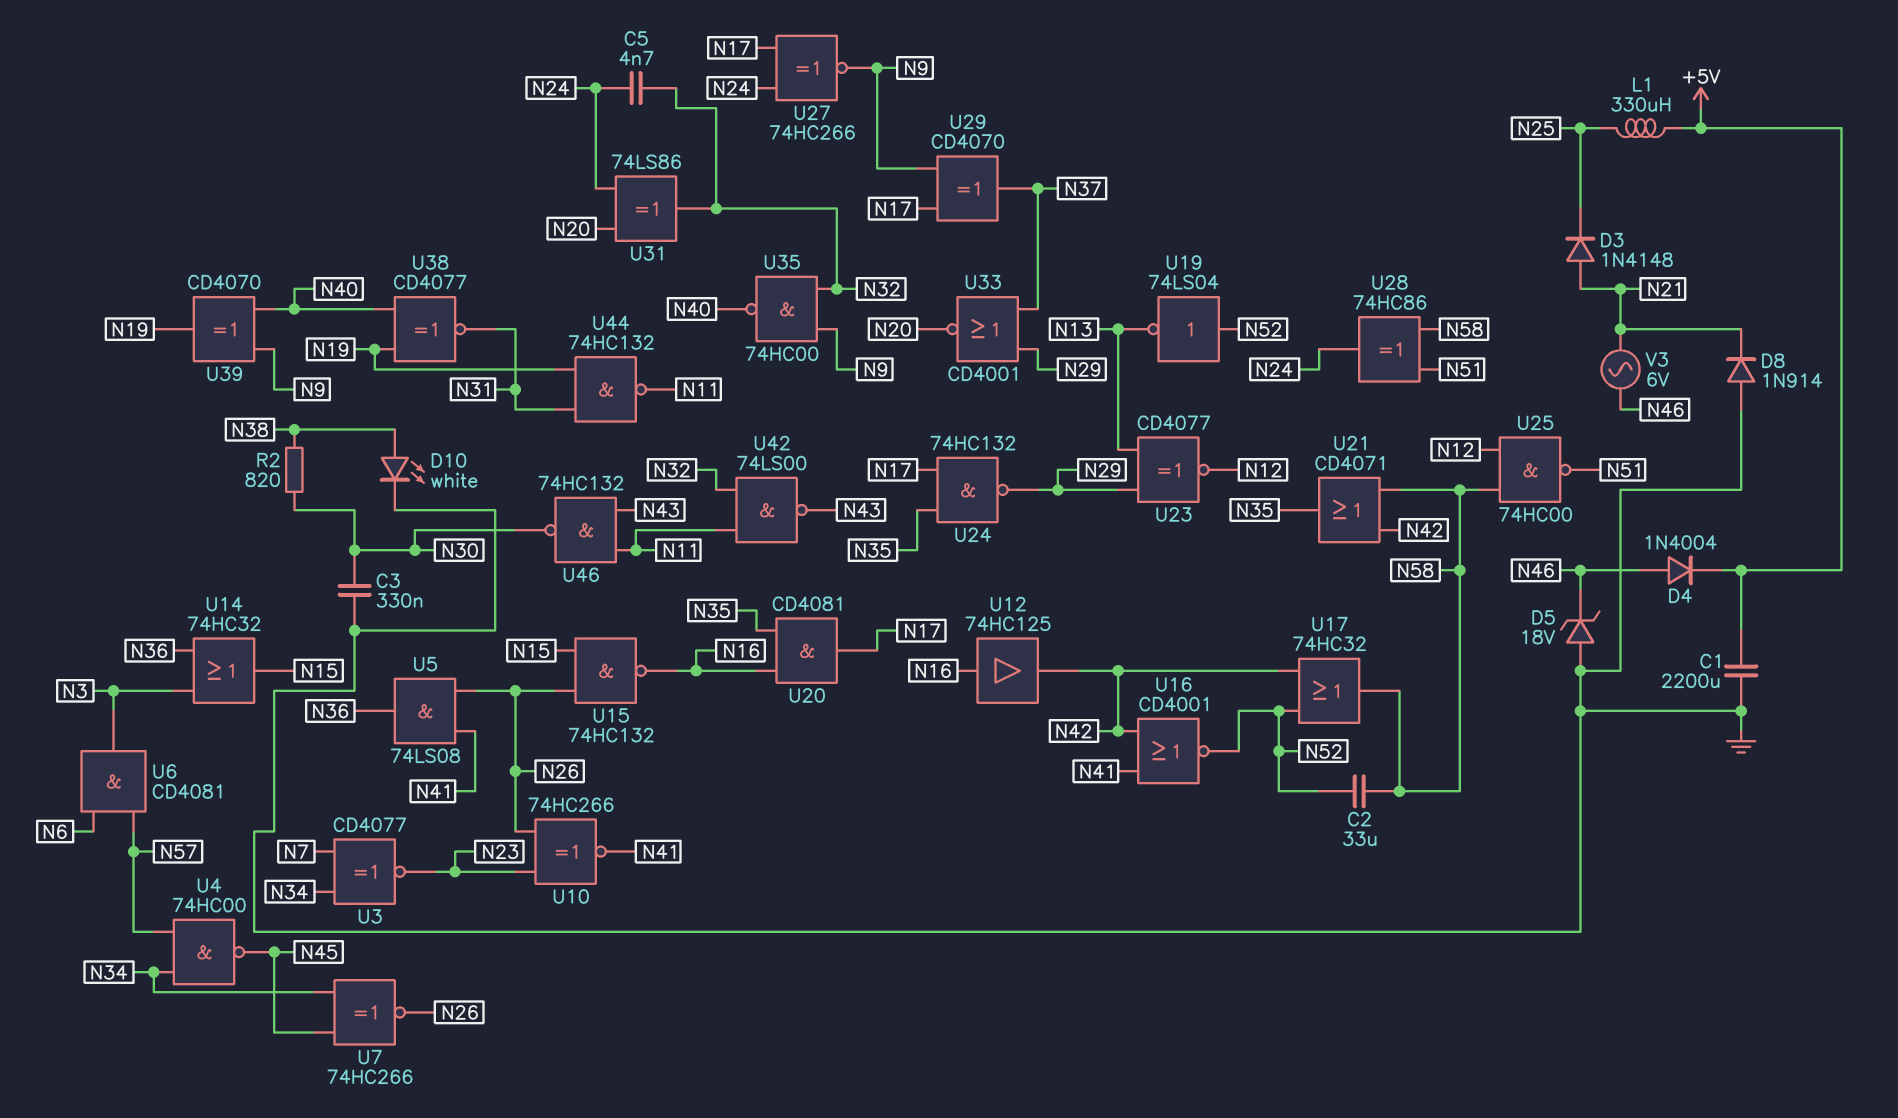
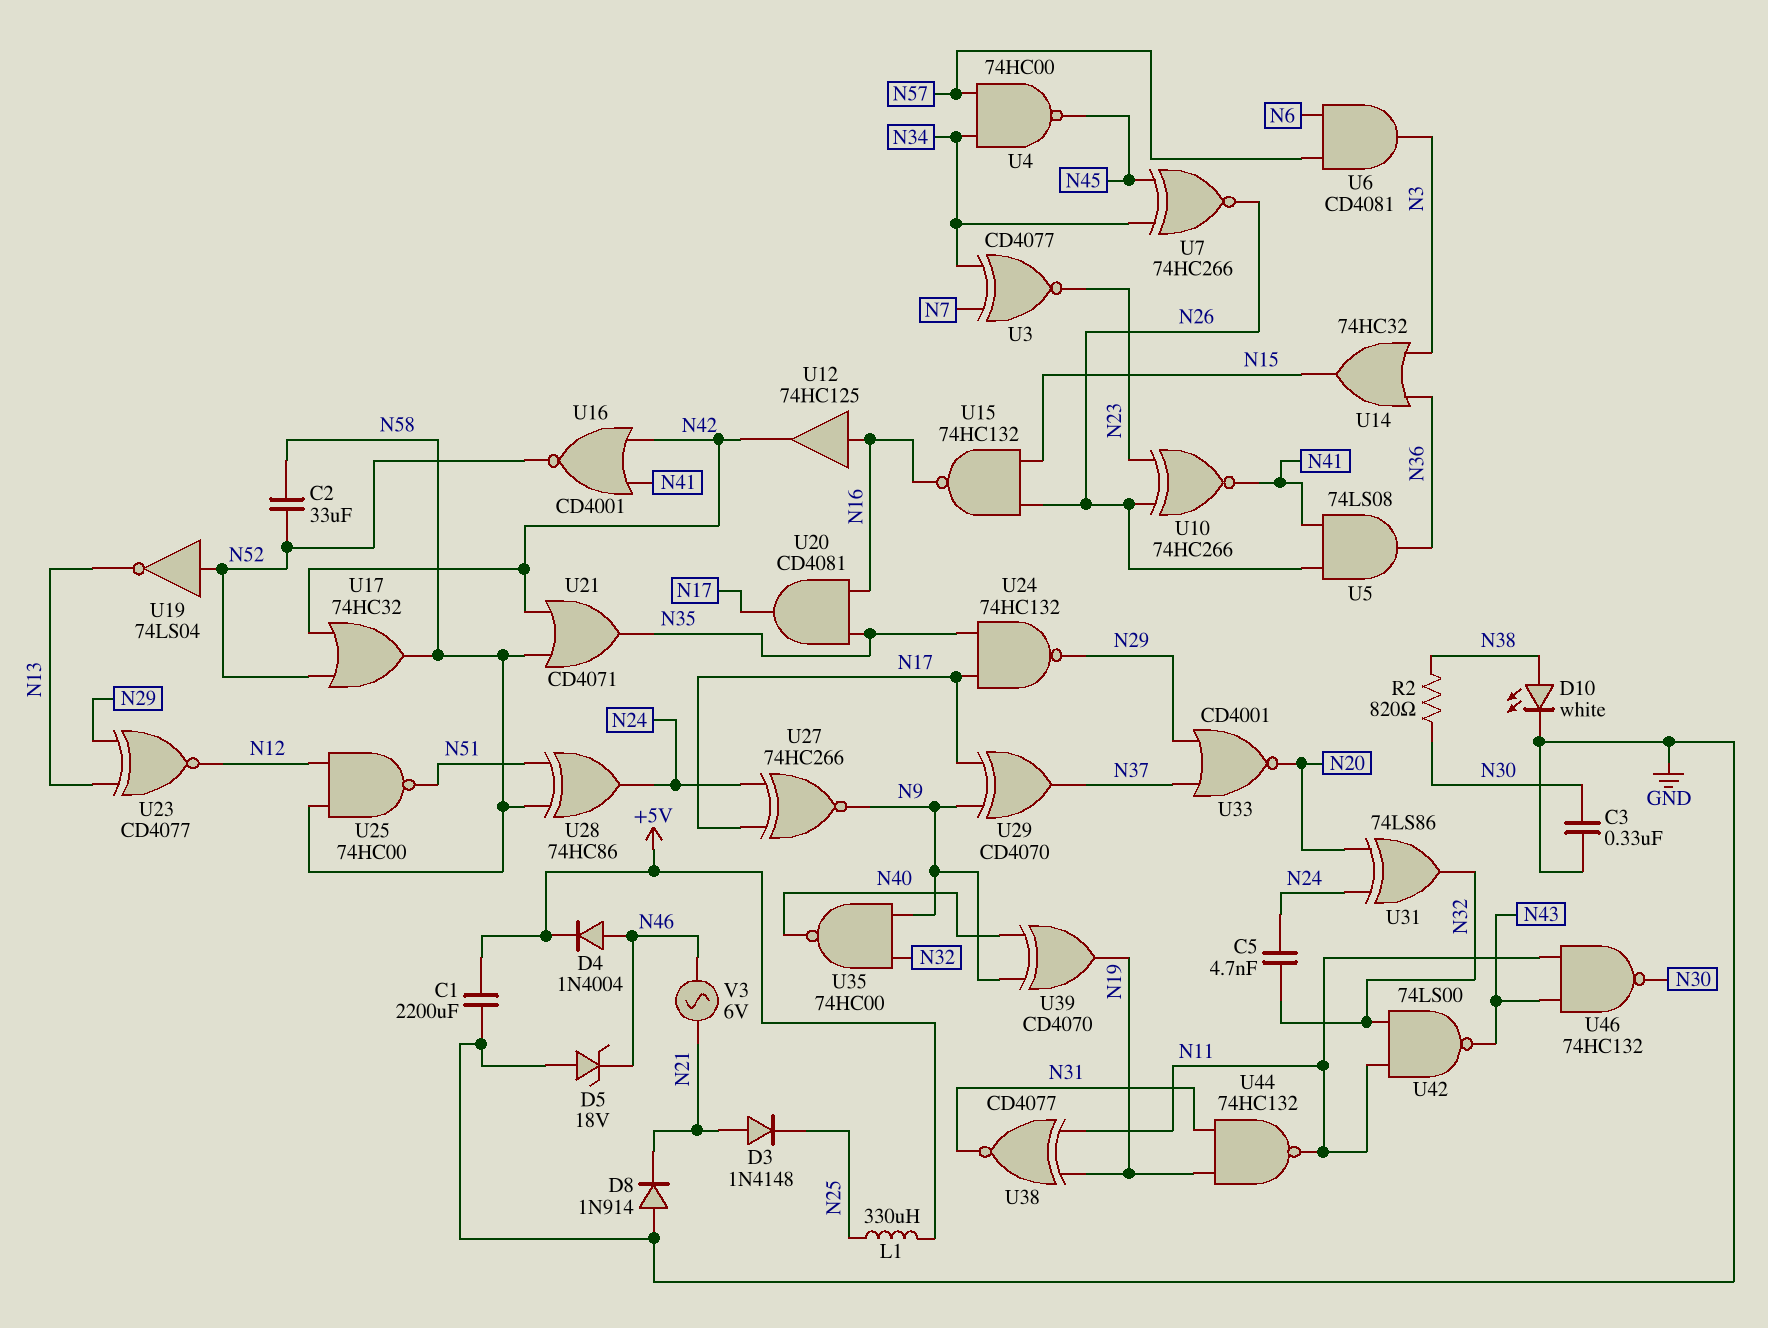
U38: XNOR CD4077 (in N19, in N40, out N31) -> XNOR CD4077 (in N11, in N19, out N31)

